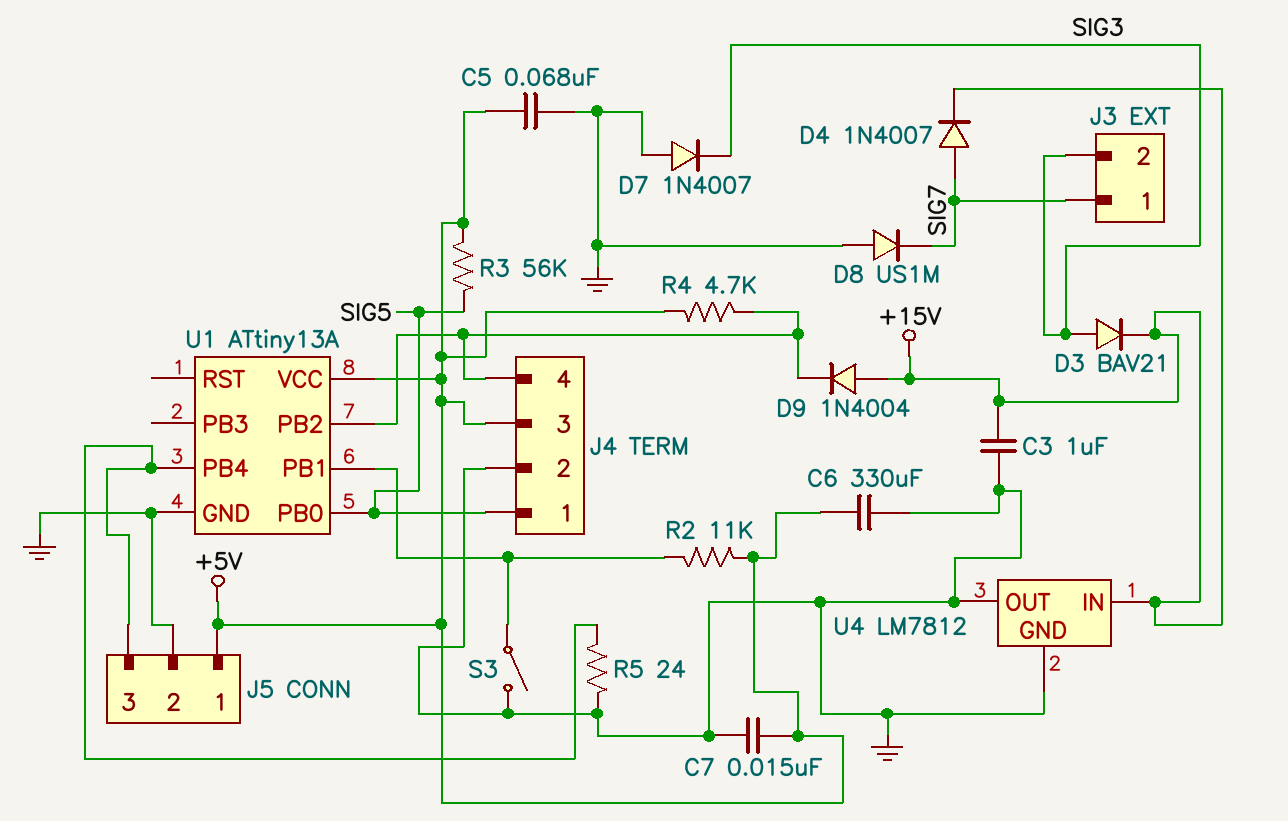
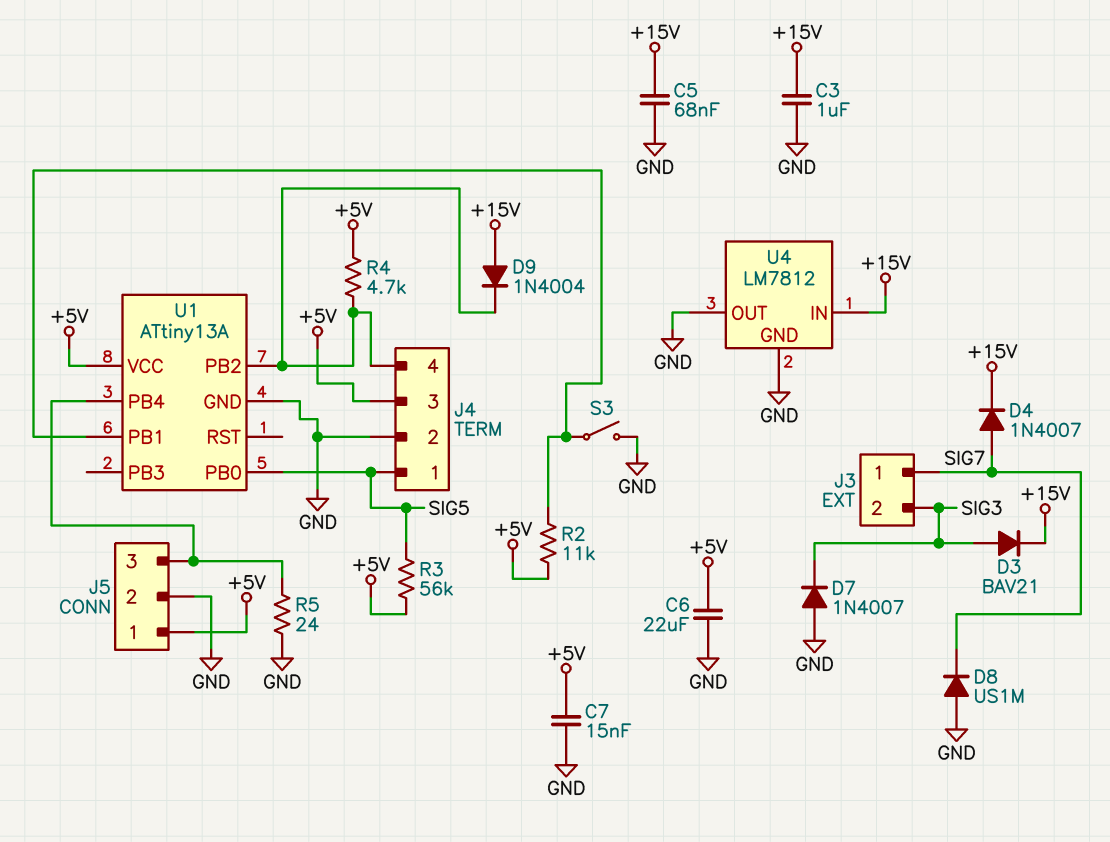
C5: 68nF (+5V, GND) -> 68nF (+15V, GND)
C6: 330uF (+5V, GND) -> 22uF (+5V, GND)

